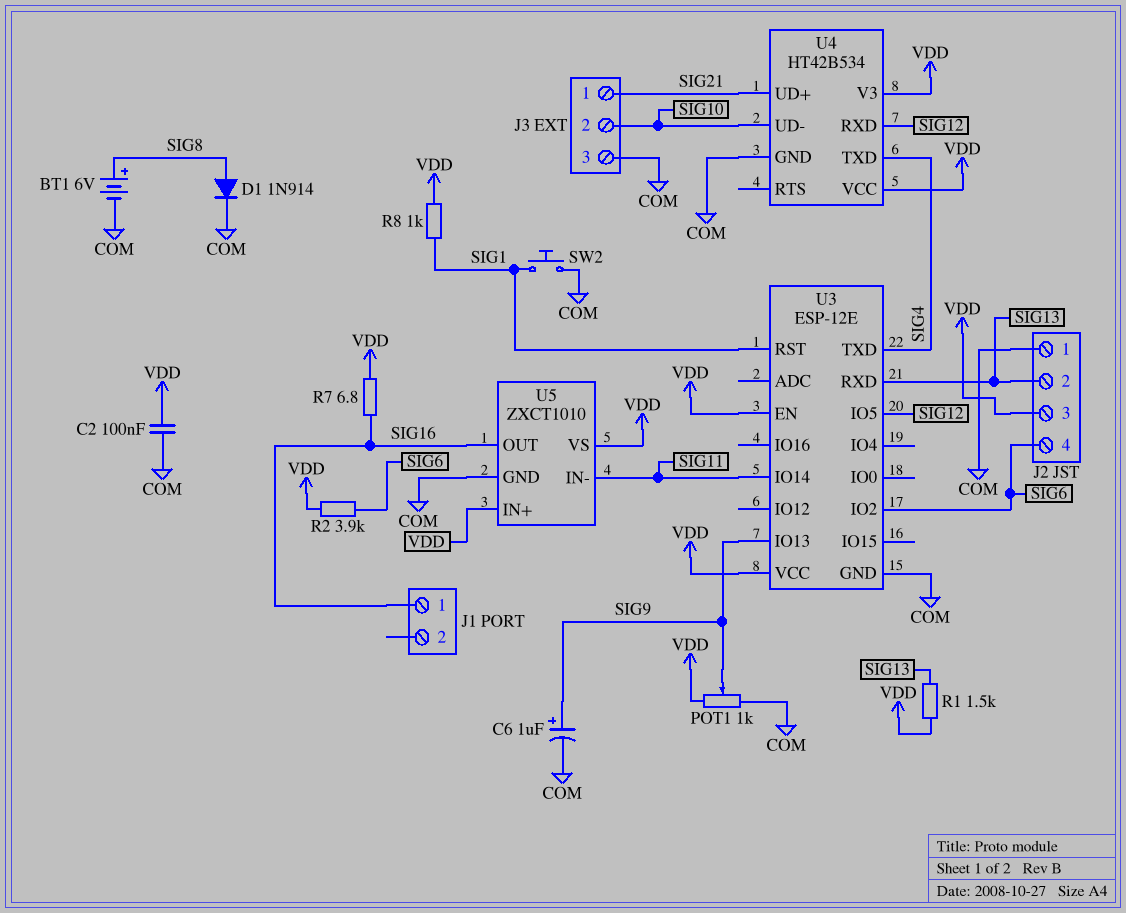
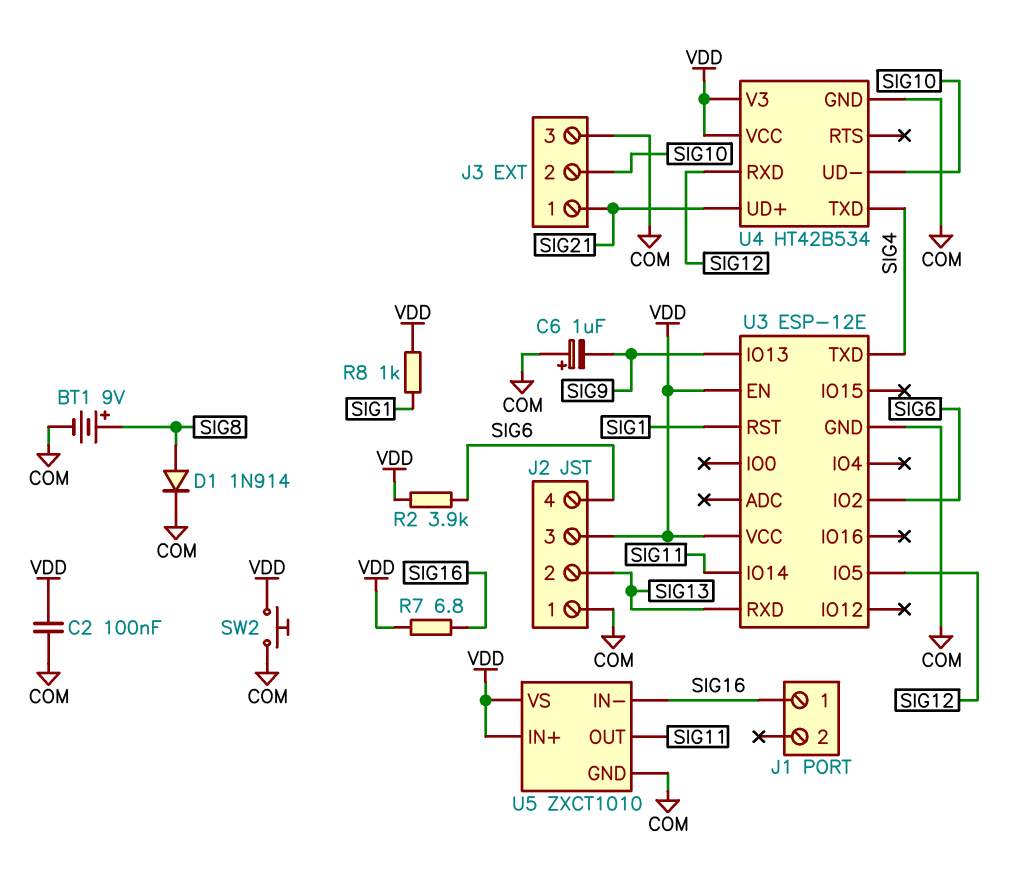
BT1: 6V (plus SIG8, minus COM) -> 9V (plus SIG8, minus COM)
C6: 1uF (plus SIG9, minus COM) -> 1uF (plus COM, minus SIG9)
POT1: 1k (COM, VDD, wiper SIG9) -> none
R1: 1.5k (SIG13, VDD) -> none
SW2: button (COM, SIG1) -> button (COM, VDD)
U5 pin IN-: SIG11 -> SIG16
U5 pin OUT: SIG16 -> SIG11

